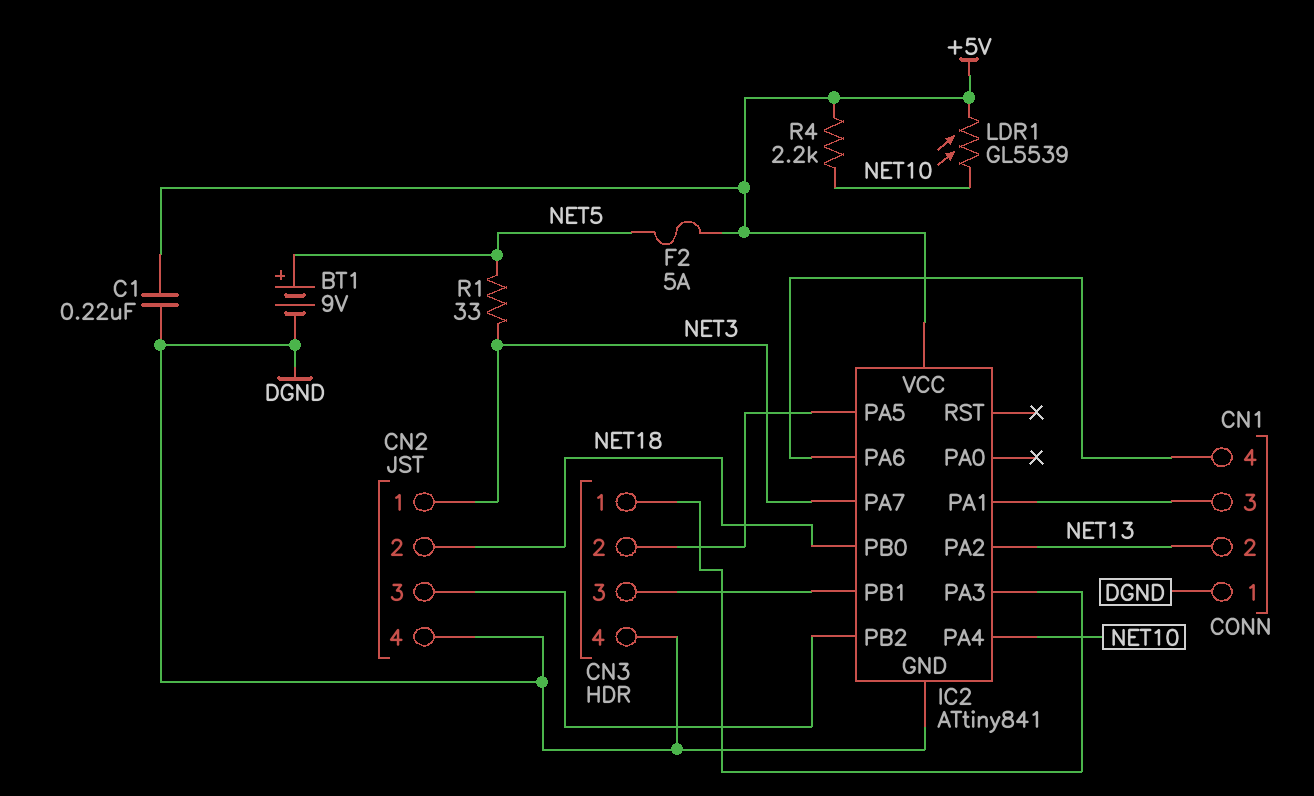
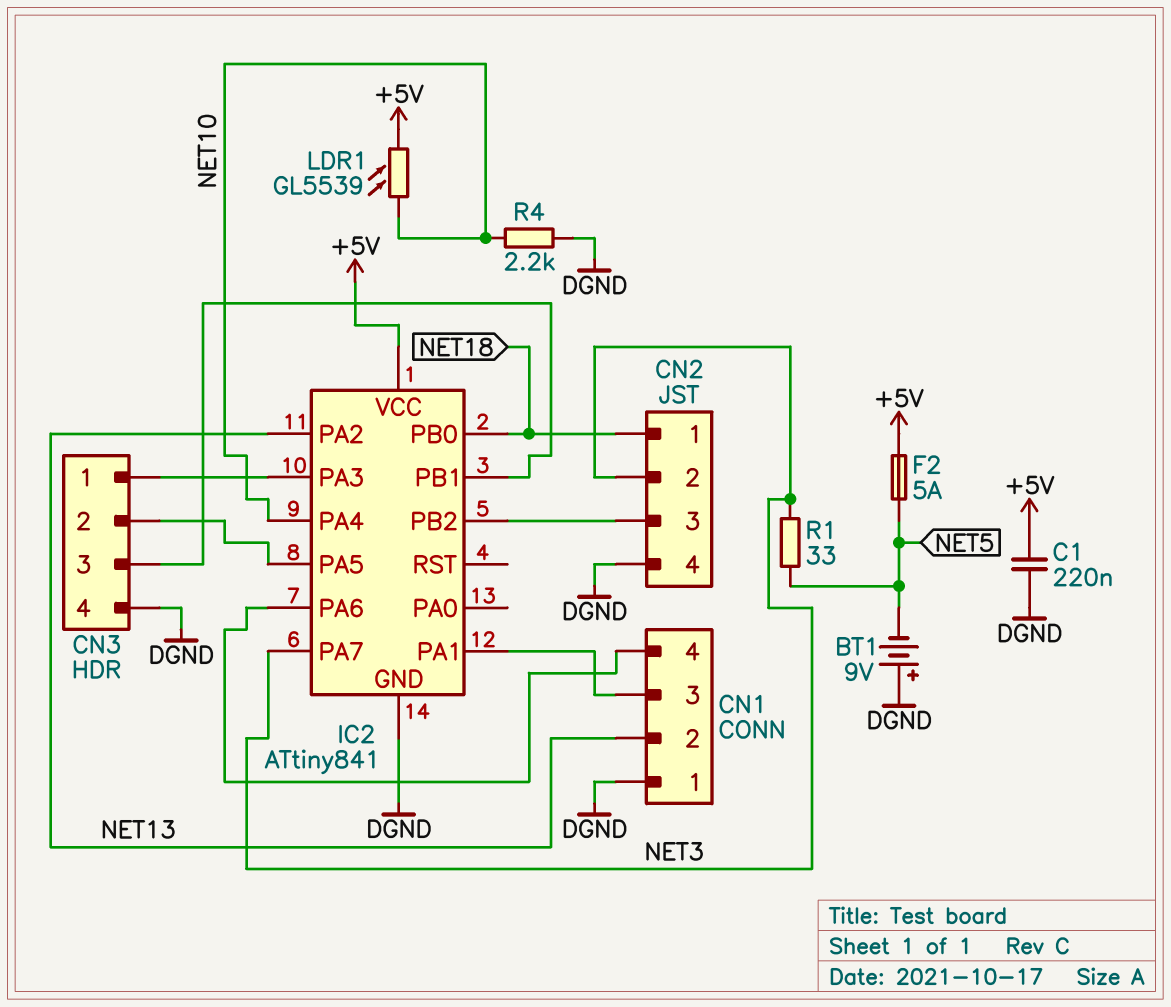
BT1: 9V (plus NET5, minus DGND) -> 9V (plus DGND, minus NET5)
CN2 pin 1: NET3 -> NET18
CN2 pin 2: NET18 -> NET3
R4: 2.2k (+5V, NET10) -> 2.2k (DGND, NET10)

